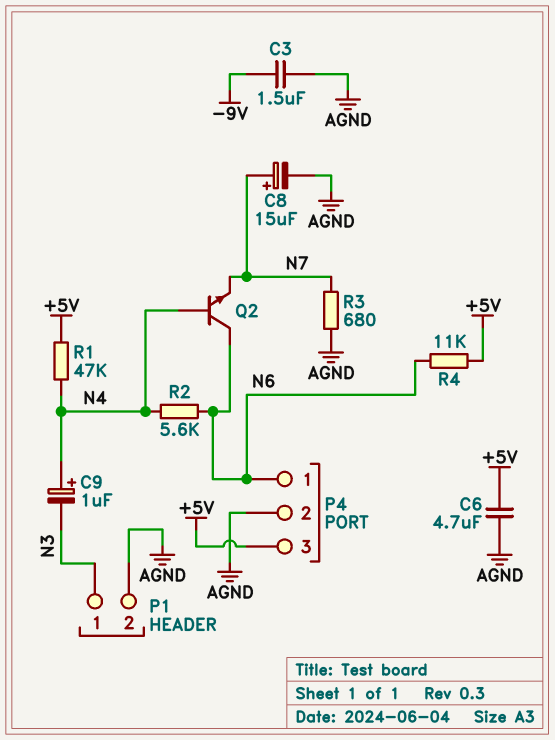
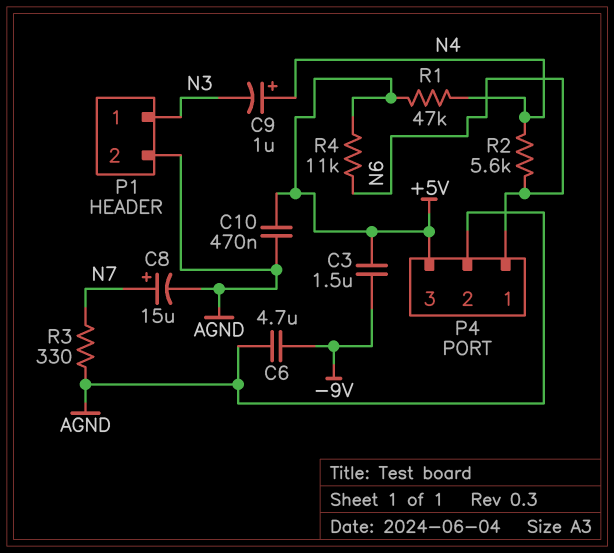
C3: 1.5uF (-9V, AGND) -> 1.5uF (+5V, -9V)
C6: 4.7uF (+5V, AGND) -> 4.7uF (-9V, AGND)
C10: none -> 470nF (+5V, AGND)
Q2: NPN (B N4, C N6, E N7) -> none
R3: 680 (AGND, N7) -> 330 (AGND, N7)

